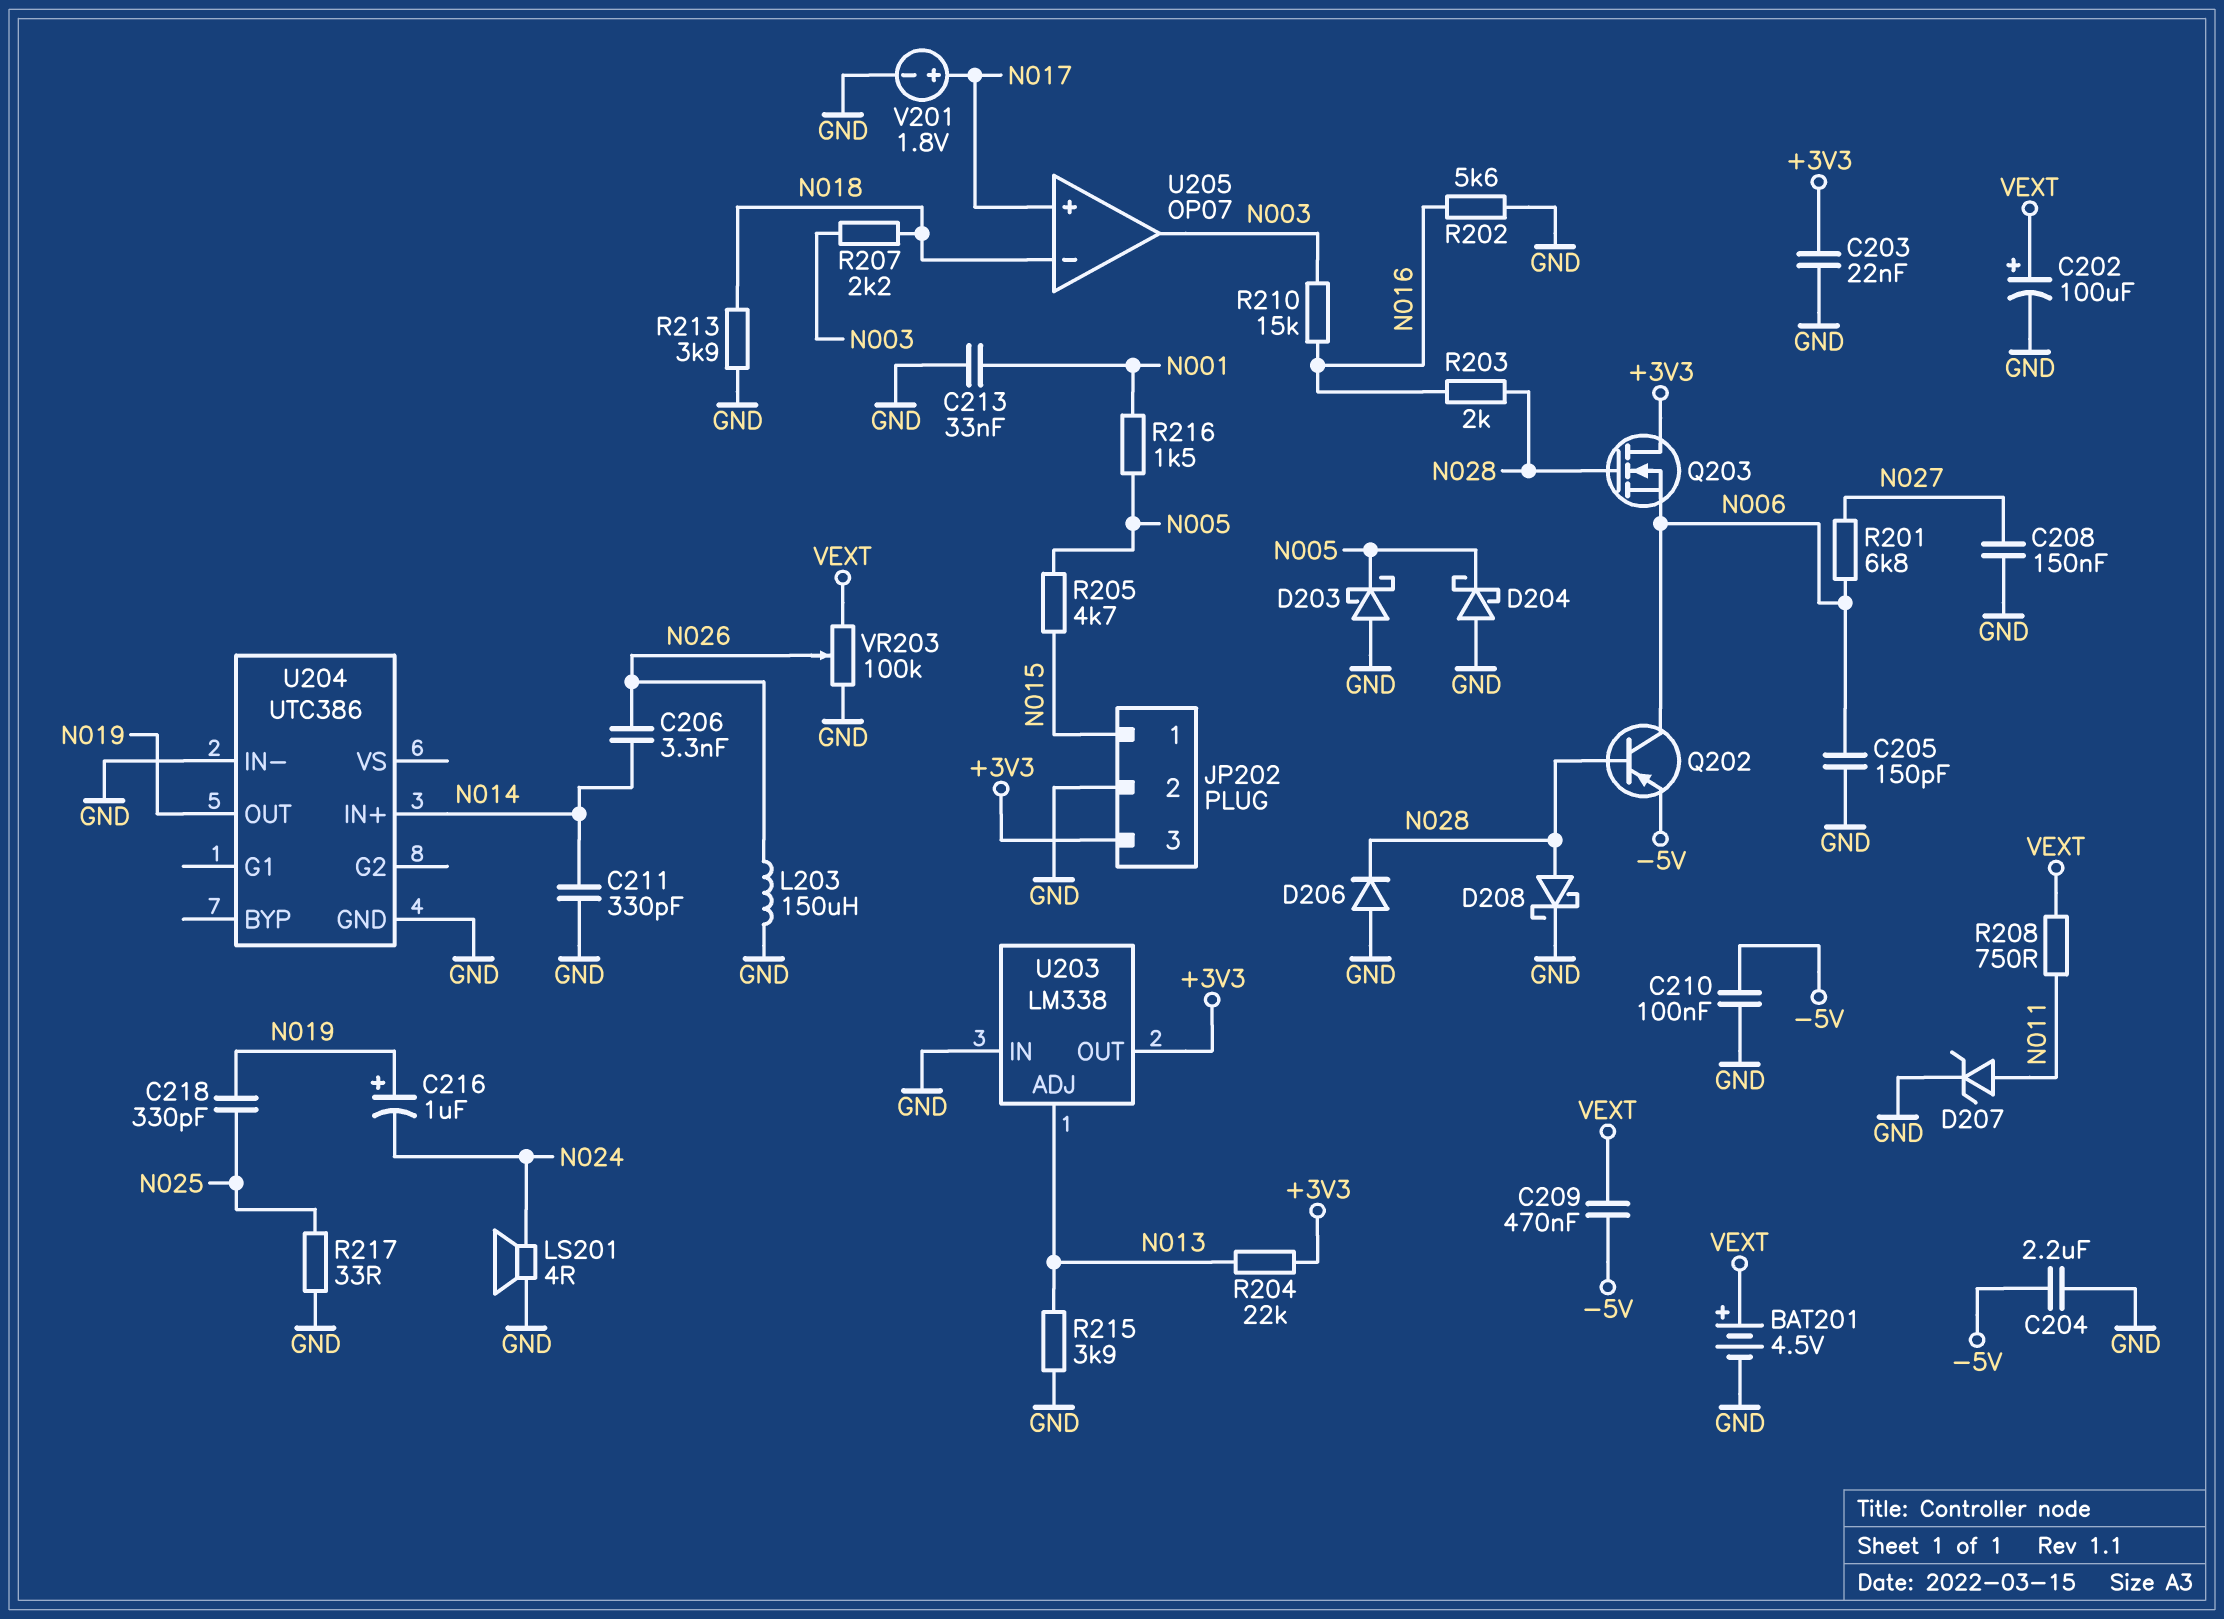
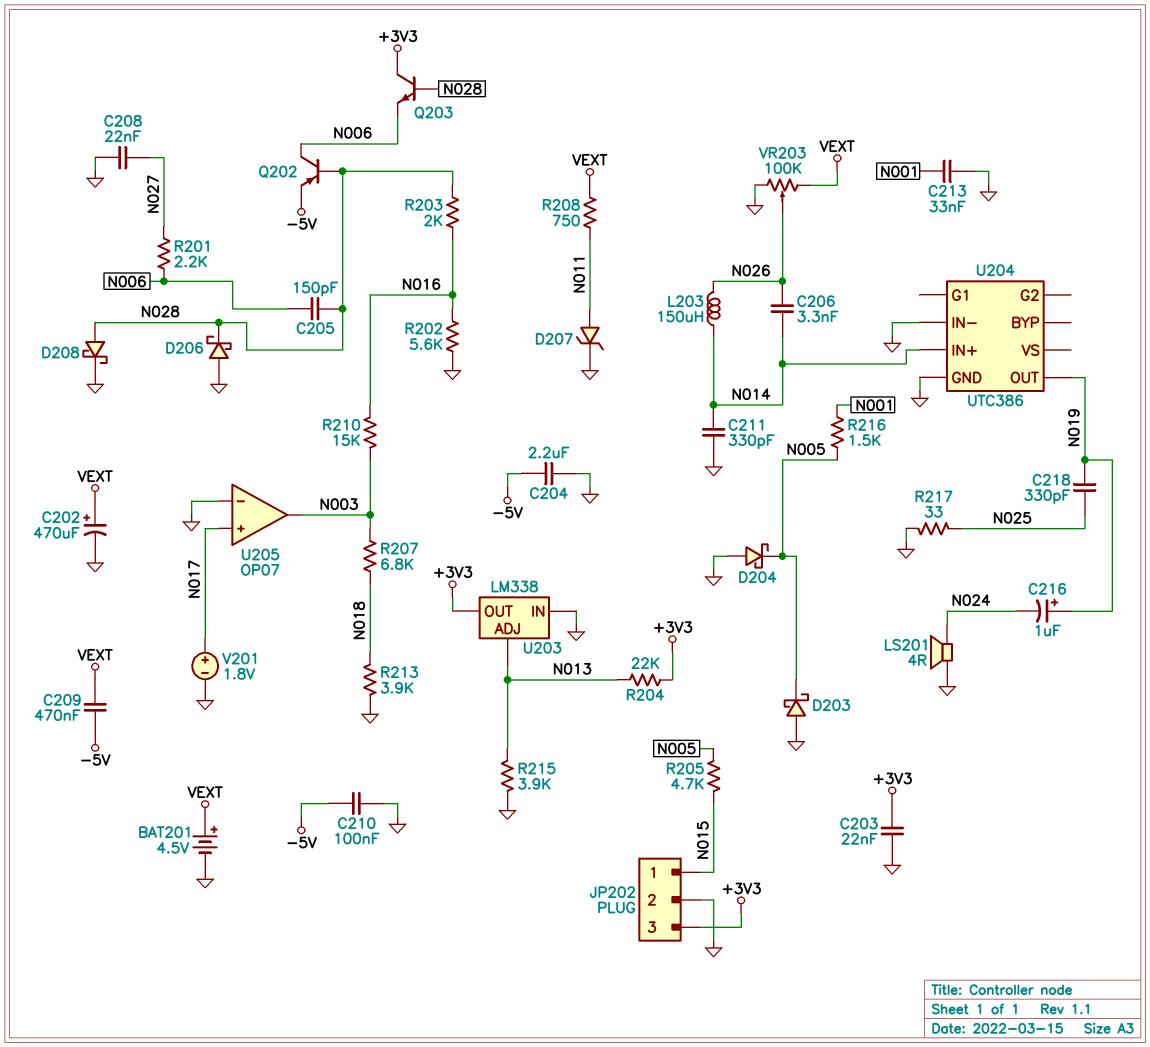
C202: 100uF (plus VEXT, minus GND) -> 470uF (plus VEXT, minus GND)
C205: 150pF (GND, N006) -> 150pF (N006, N028)
C208: 150nF (GND, N027) -> 22nF (GND, N027)
D206: diode (A GND, K N028) -> schottky (A GND, K N028)
L203: 150uH (GND, N026) -> 150uH (N014, N026)
Q203: NMOS (G N028, D +3V3, S N006) -> NPN (B N028, C +3V3, E N006)
R201: 6.8k (N006, N027) -> 2.2k (N006, N027)
R207: 2.2k (N003, N018) -> 6.8k (N003, N018)
U205 pin in-: N018 -> GND

